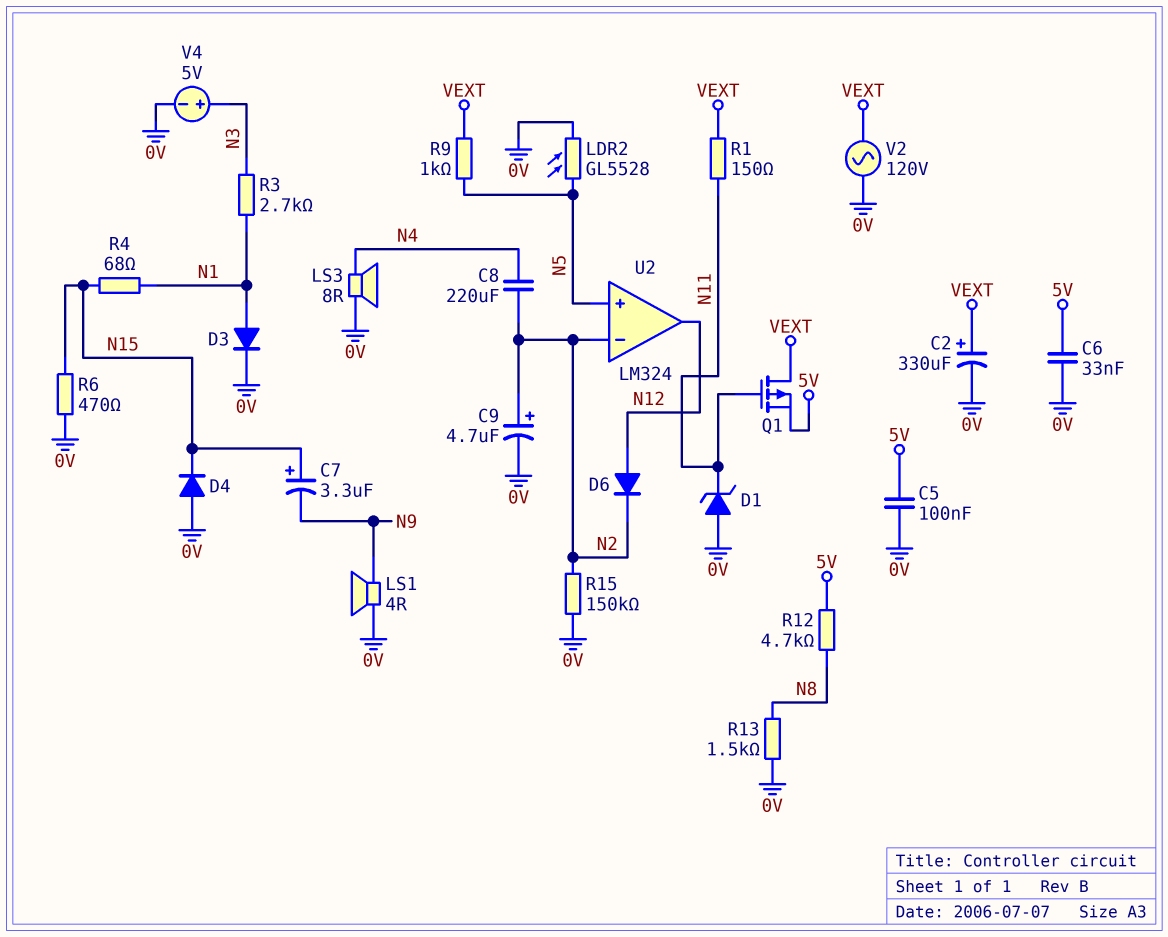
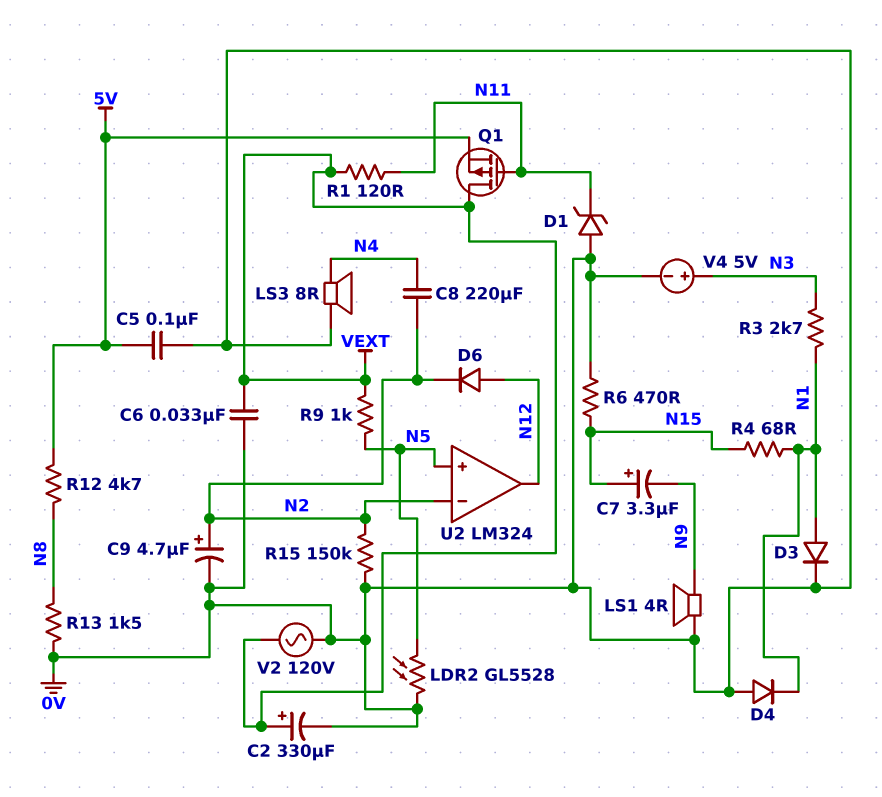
C6: 33nF (0V, 5V) -> 33nF (0V, VEXT)
D4: diode (A 0V, K N15) -> diode (A 0V, K N1)
R1: 150 (N11, VEXT) -> 120 (N11, VEXT)

